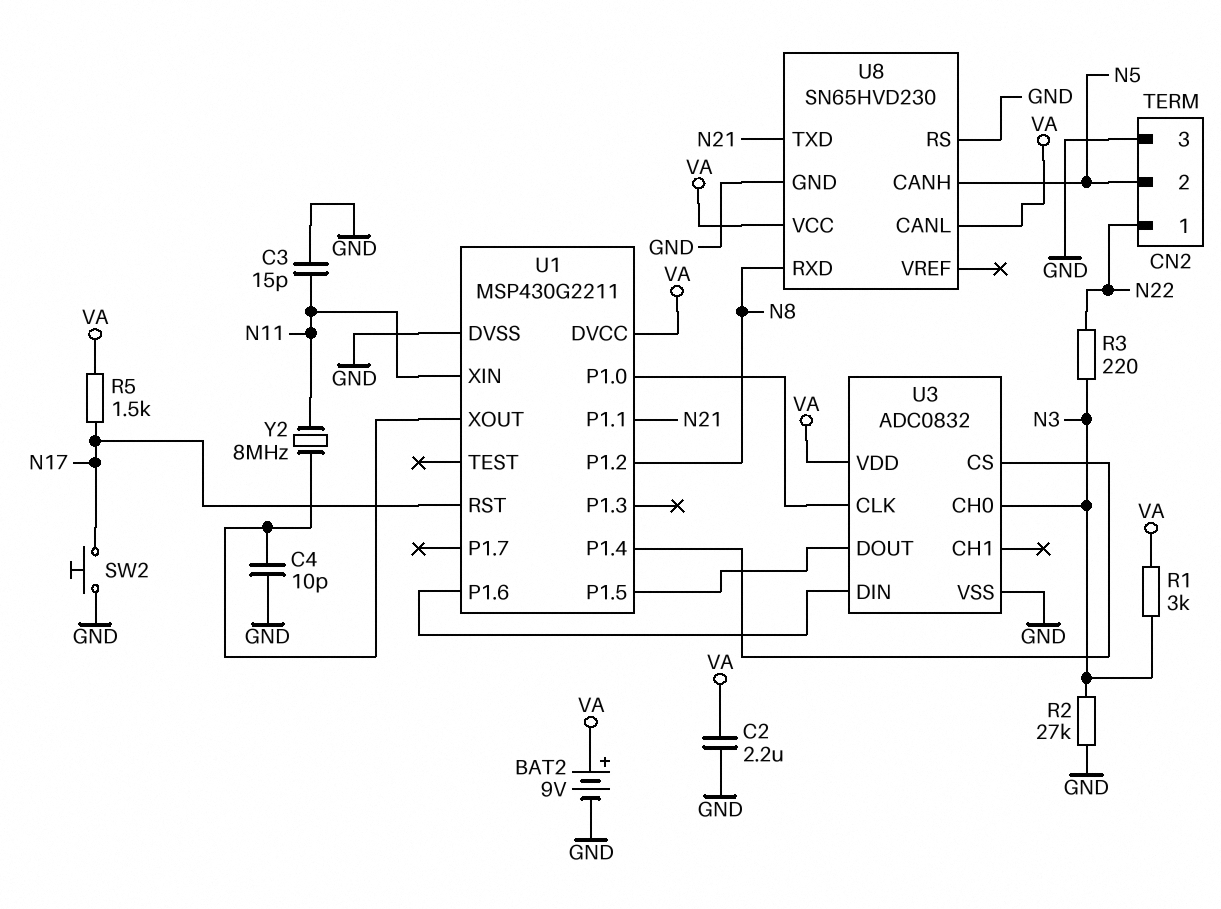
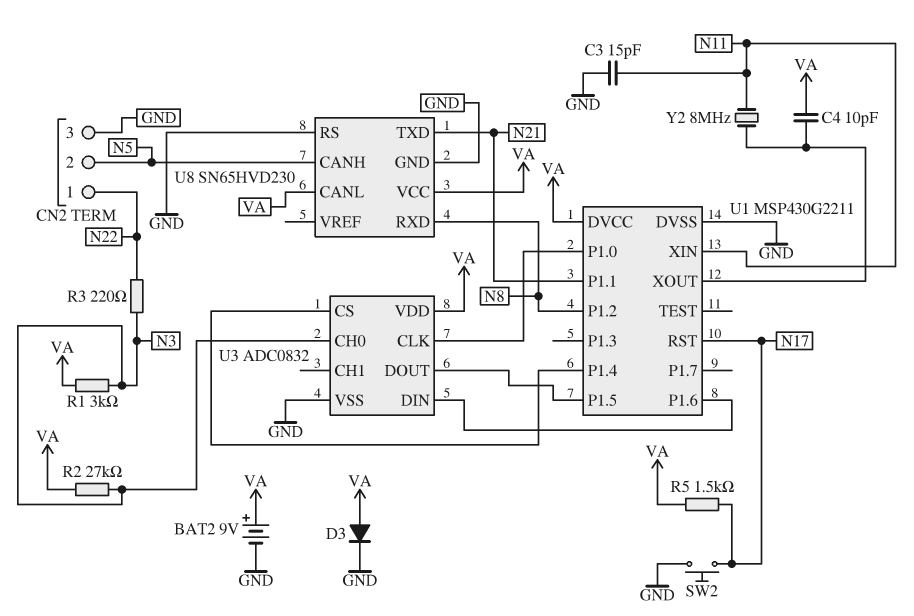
C2: 2.2uF (GND, VA) -> none
C4: 10pF (GND, U1/XOUT) -> 10pF (U1/XOUT, VA)
D3: none -> diode (A VA, K GND)
R2: 27k (GND, N3) -> 27k (N3, VA)

